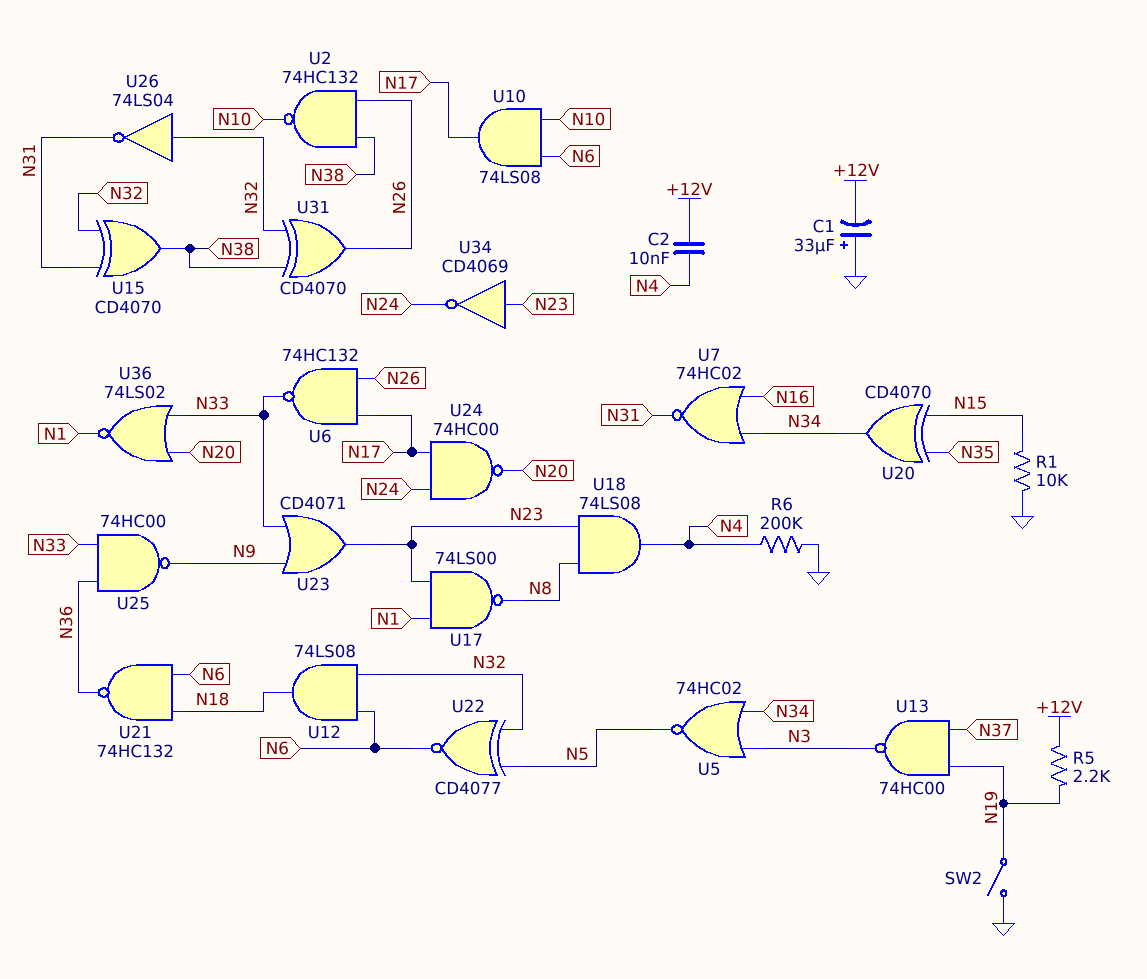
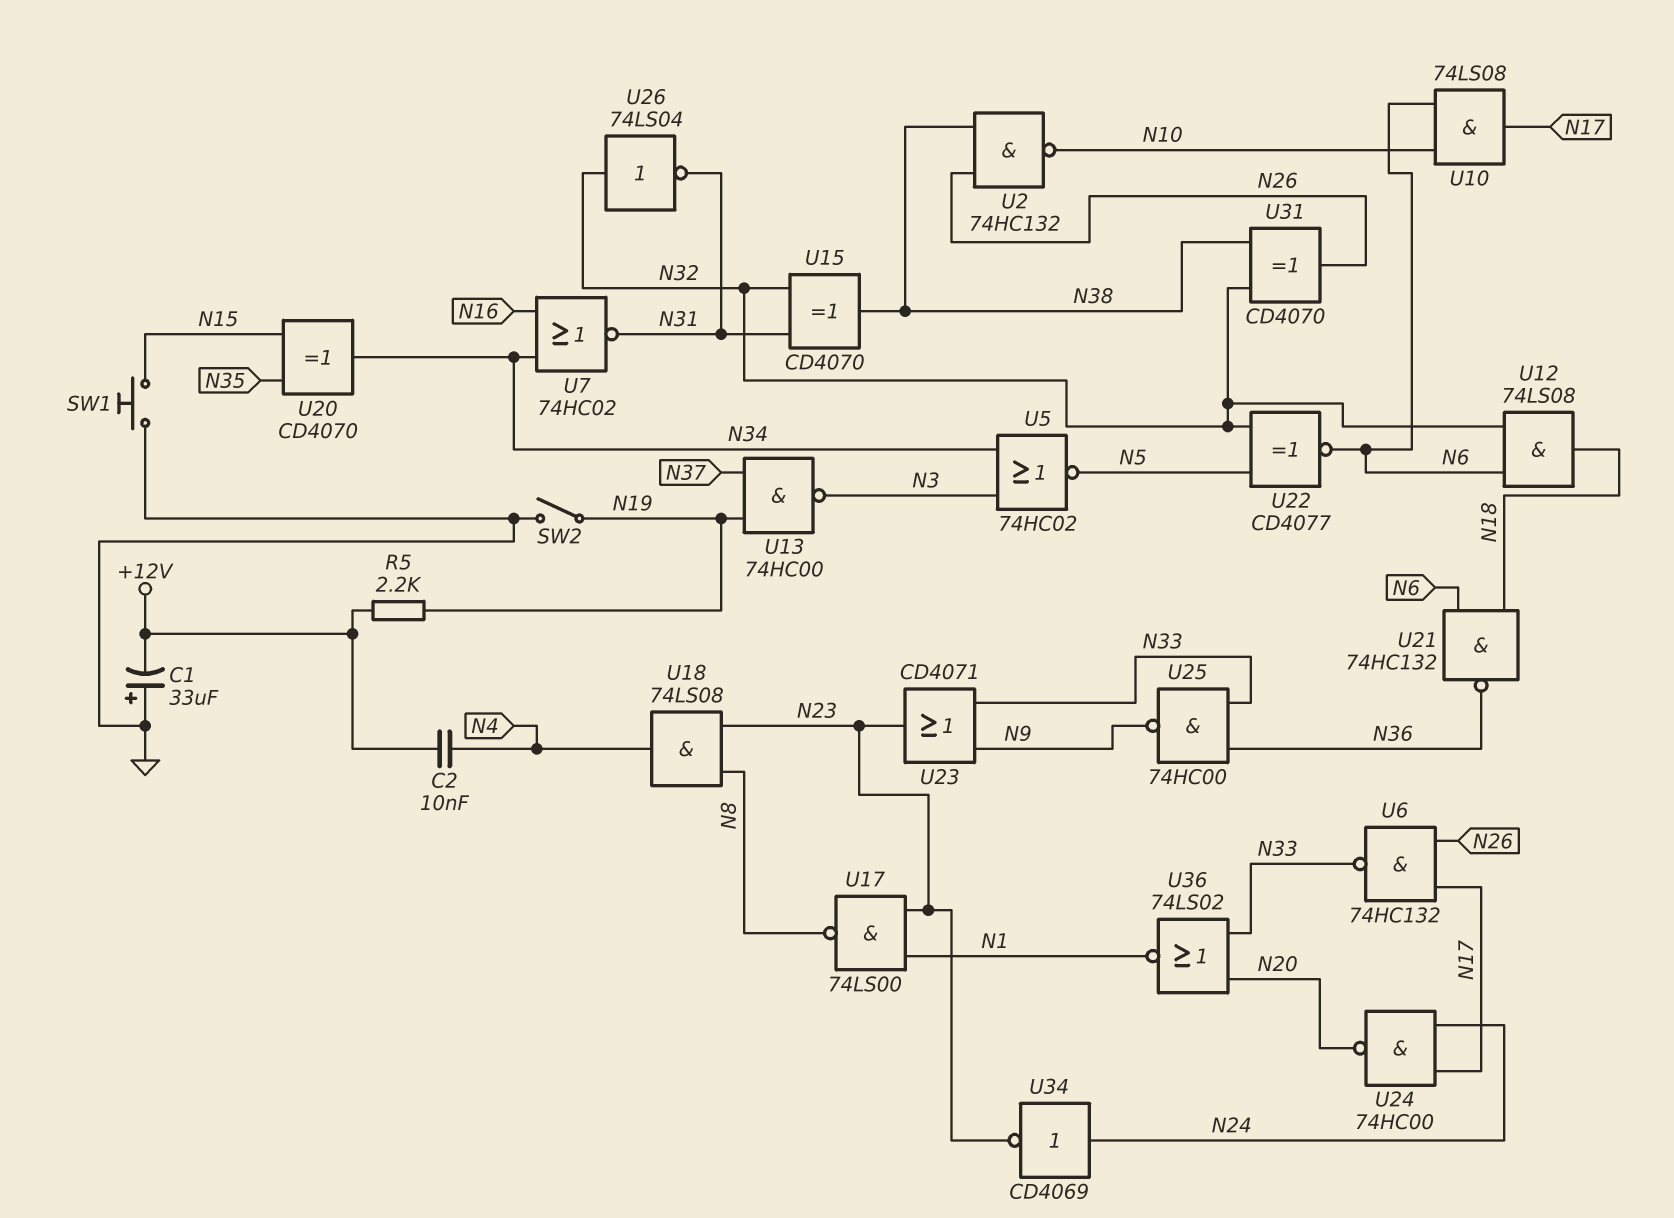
R1: 10k (GND, N15) -> none
R6: 200k (GND, N4) -> none
SW1: none -> button (GND, N15)
U34: NOT CD4069 (in N23, out N24) -> NOT CD4069 (in N24, out N23)

